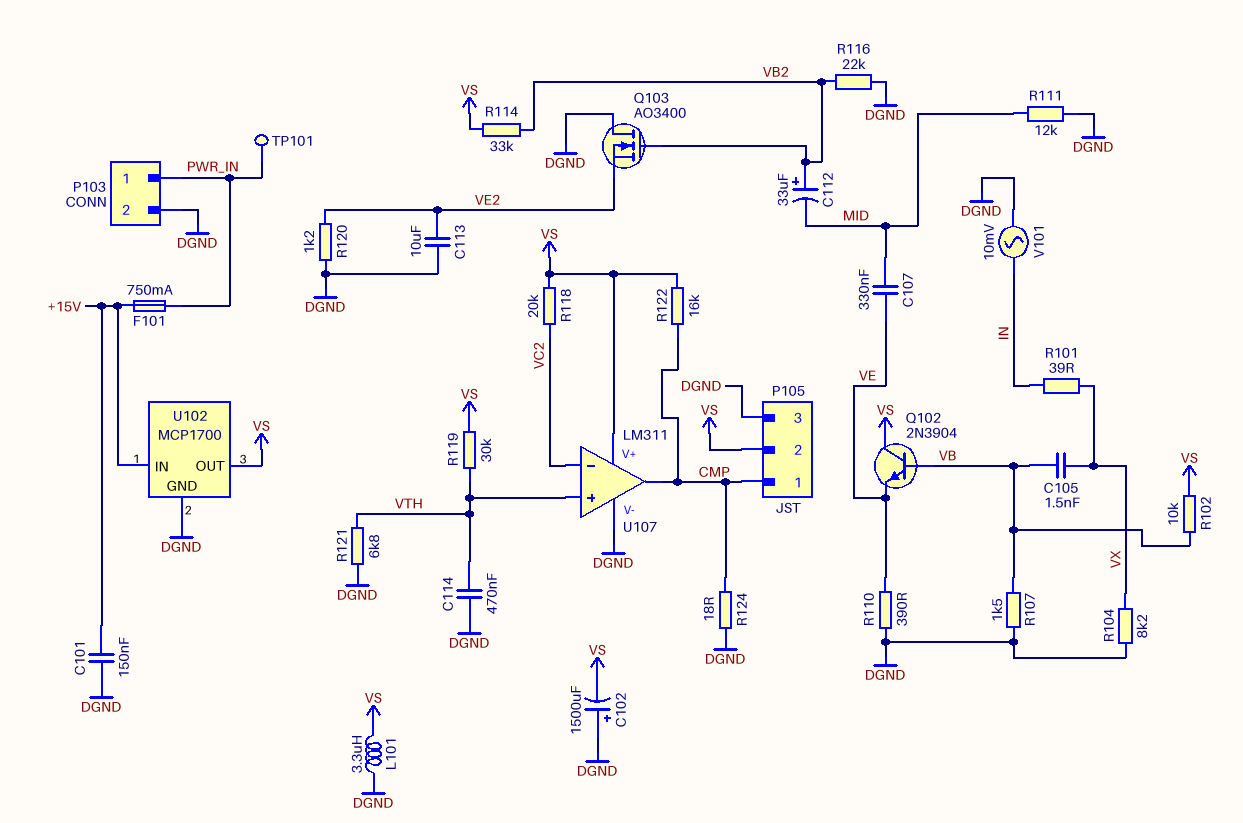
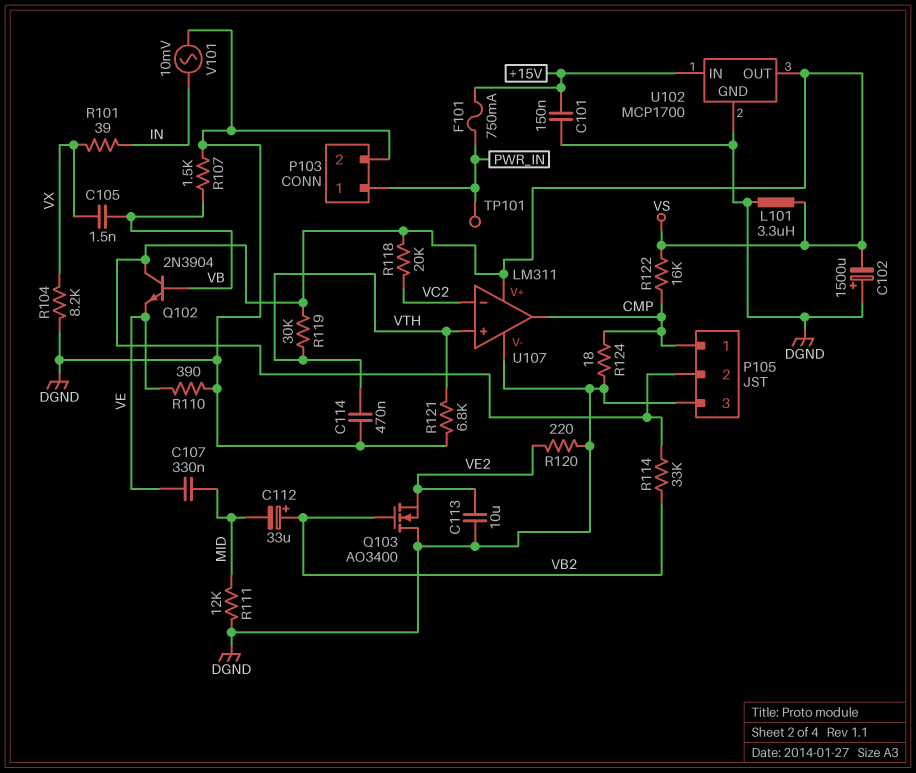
R102: 10k (VB, VS) -> none
R116: 22k (DGND, VB2) -> none
R120: 1.2k (DGND, VE2) -> 220 (DGND, VE2)

